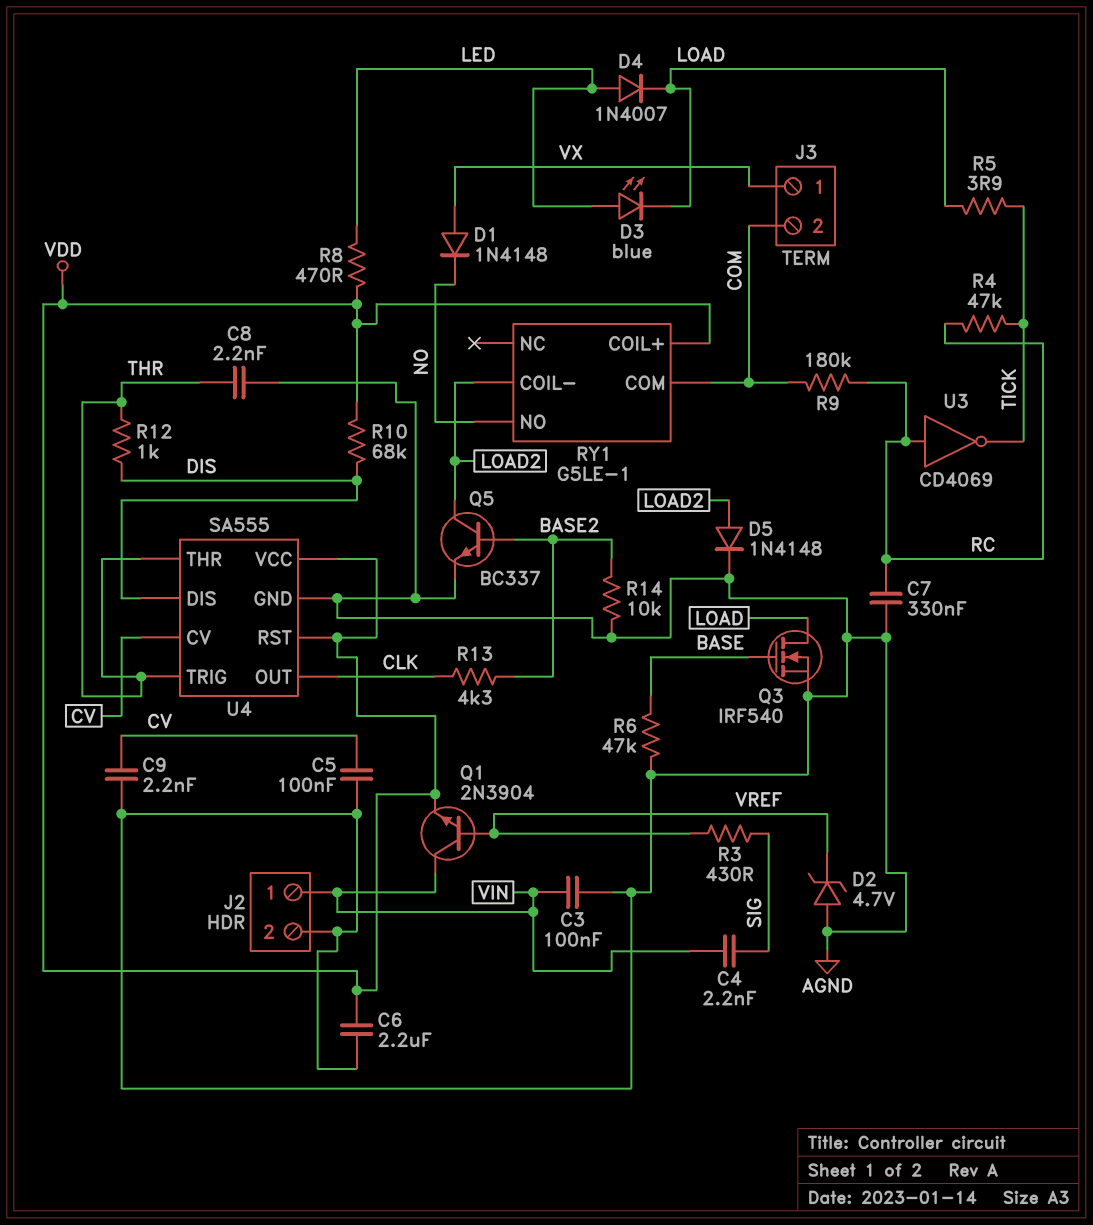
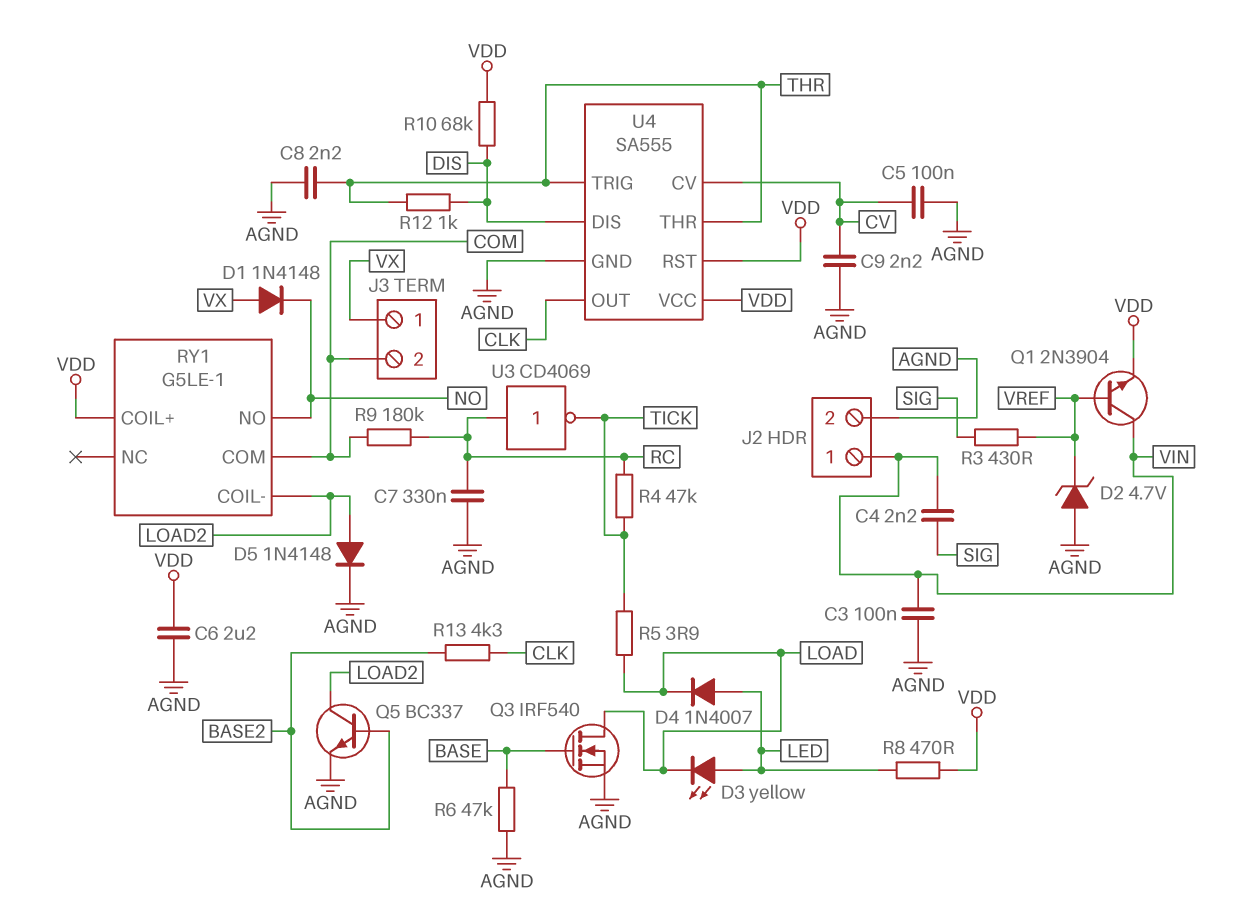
D3: LED blue (A LED, K LOAD) -> LED yellow (A LED, K LOAD)
R14: 10k (AGND, BASE2) -> none

